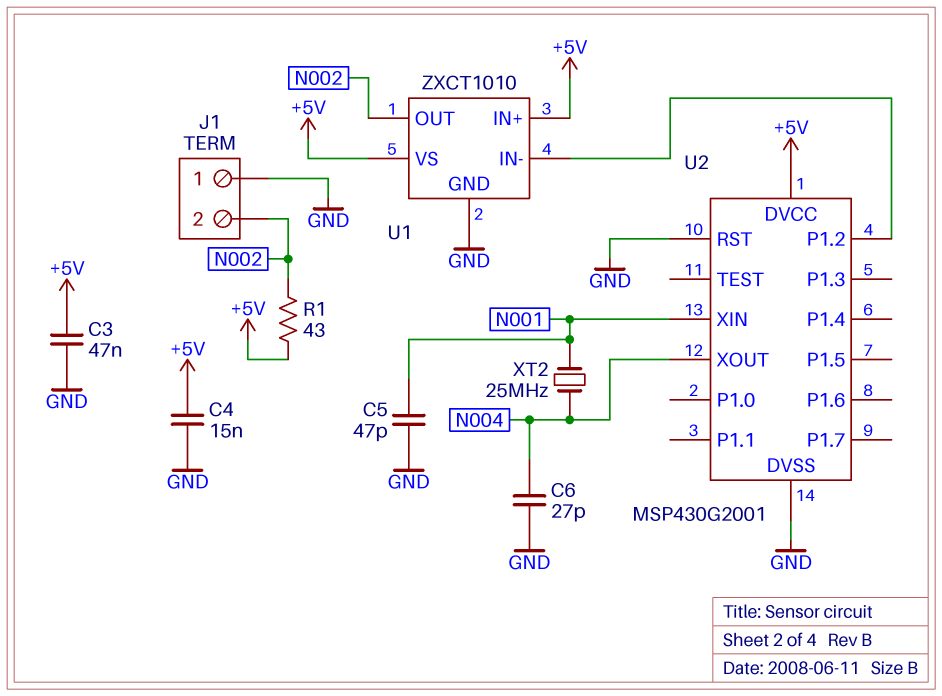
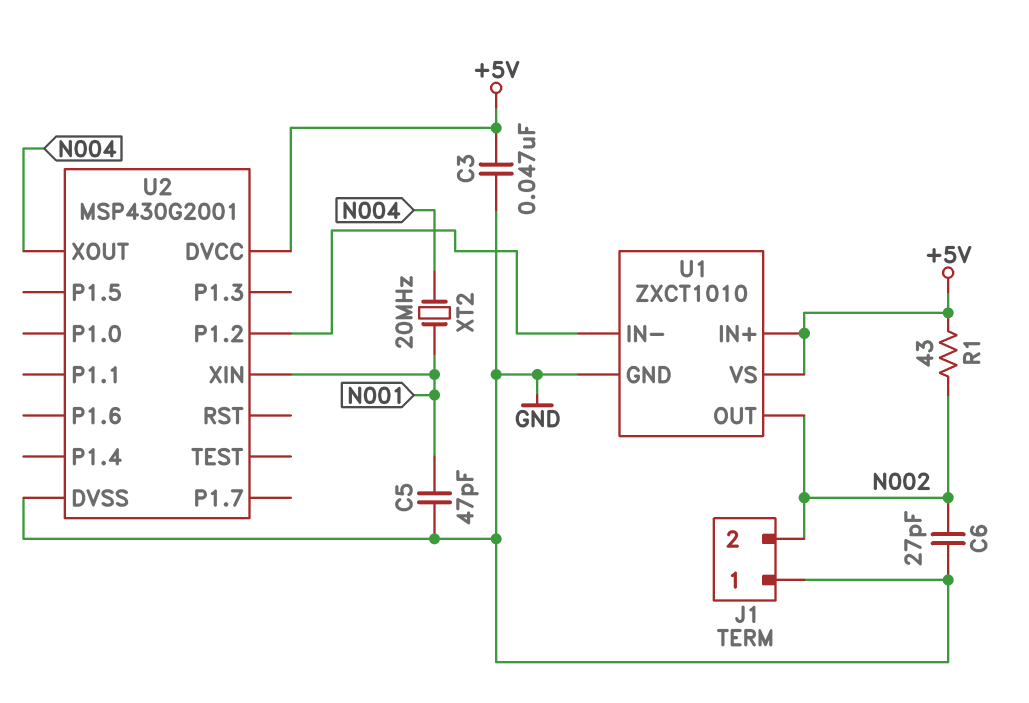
C4: 15nF (+5V, GND) -> none
C6: 27pF (GND, N004) -> 27pF (GND, N002)
U2 pin RST: GND -> none
XT2: 25MHz (N001, N004) -> 20MHz (N001, N004)

